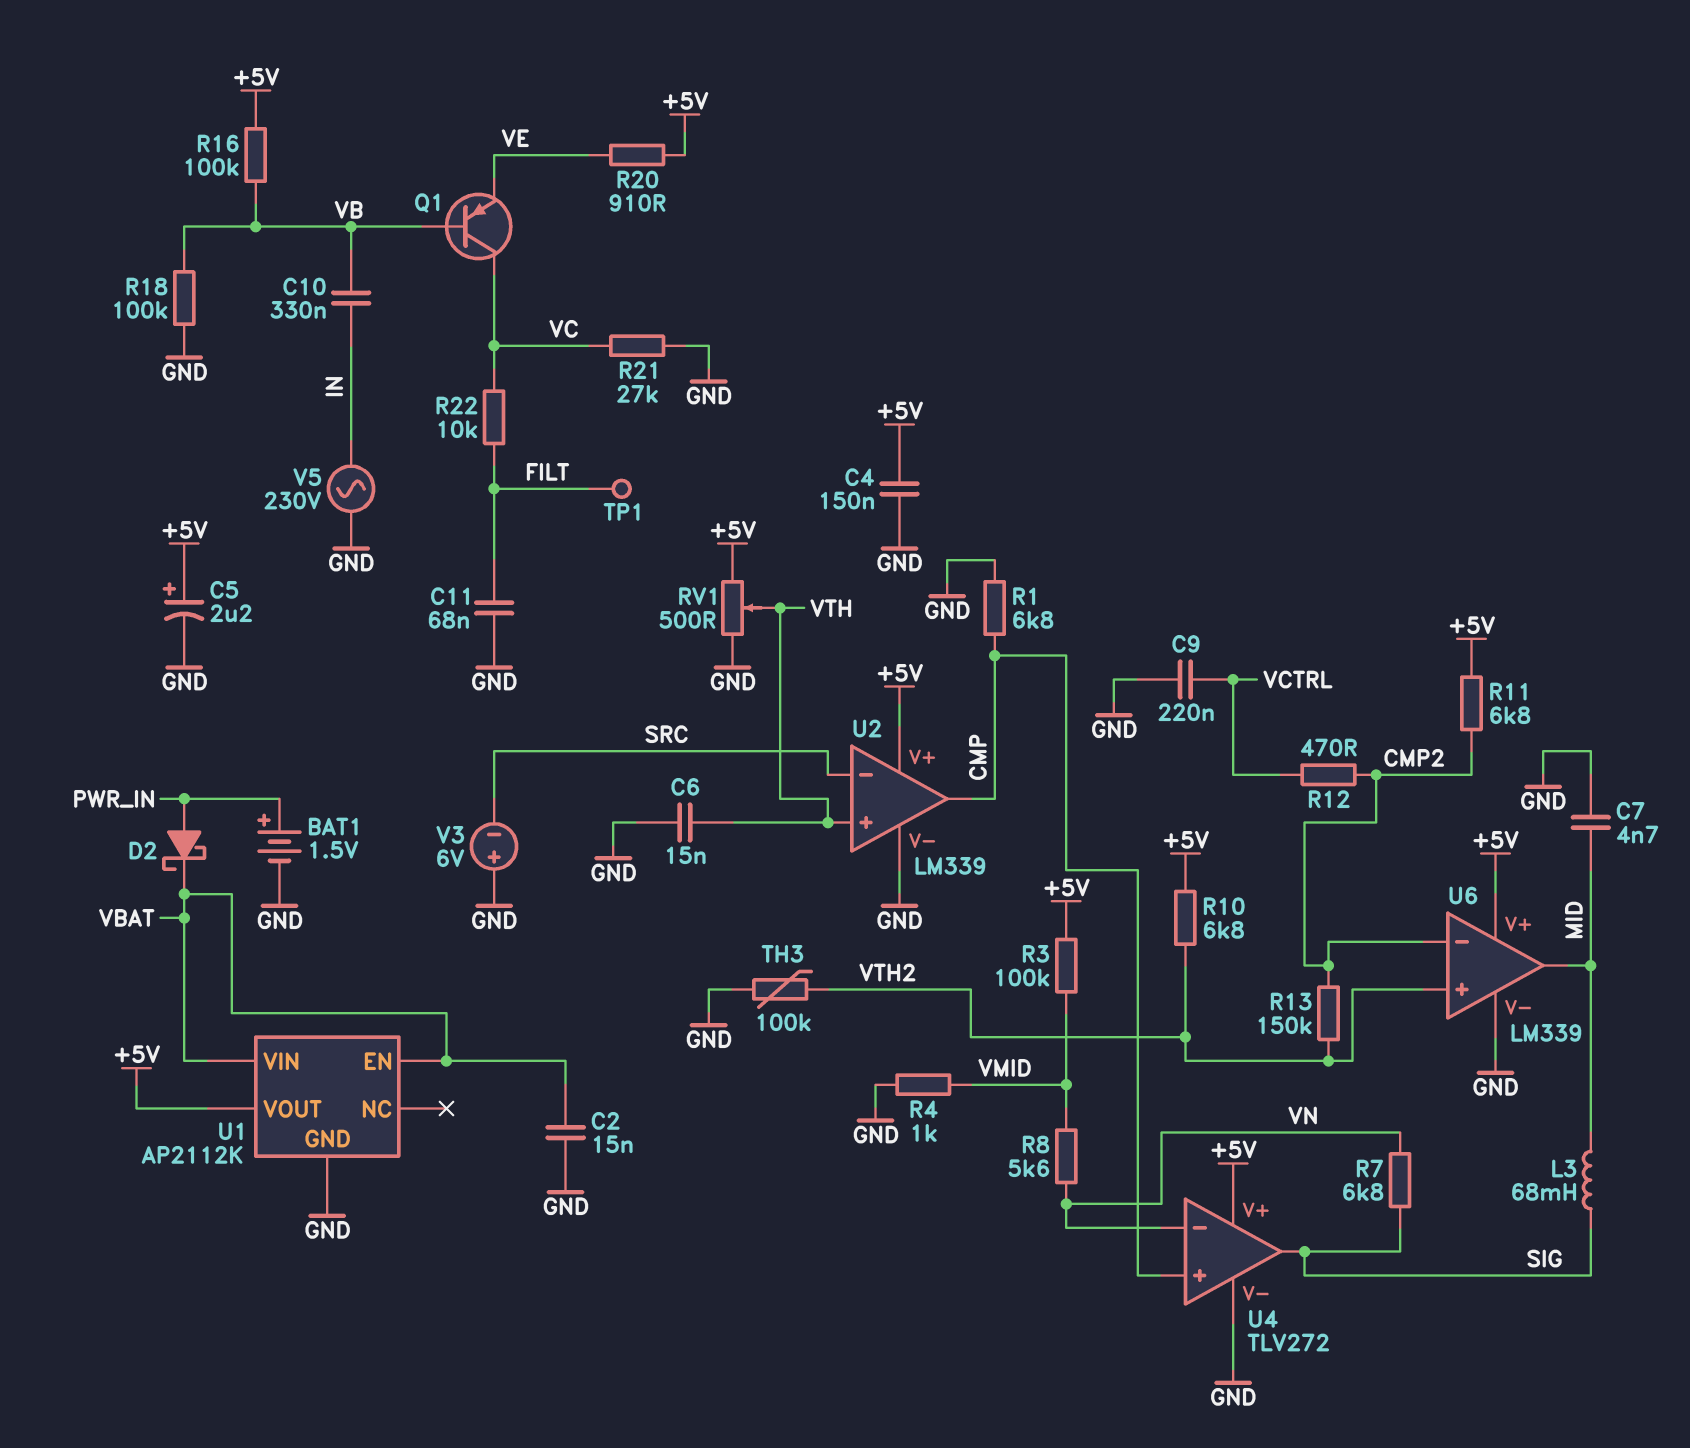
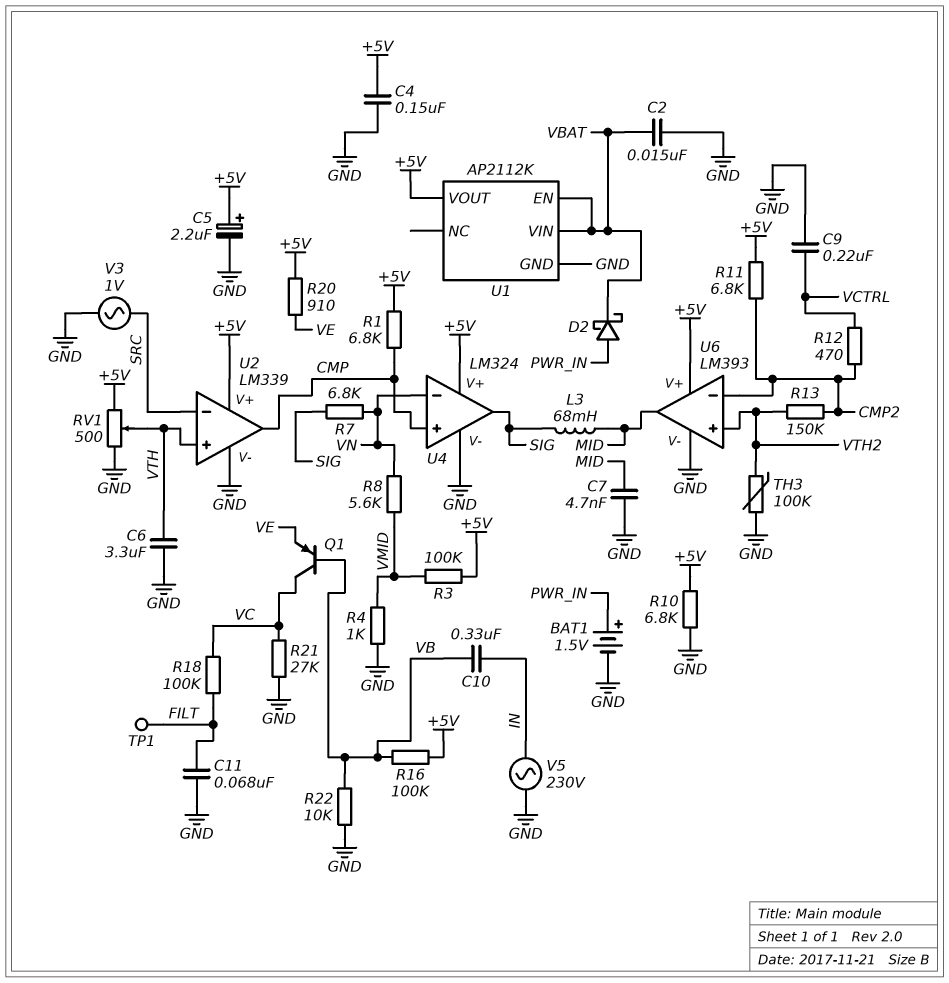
C6: 15nF (GND, VTH) -> 3.3uF (GND, VTH)
R1: 6.8k (CMP, GND) -> 6.8k (+5V, CMP)
R10: 6.8k (+5V, VTH2) -> 6.8k (+5V, GND)
R18: 100k (GND, VB) -> 100k (FILT, VC)
R22: 10k (FILT, VC) -> 10k (GND, VB)
U4: TLV272 -> LM324
U6: LM339 -> LM393
V3: 6V (plus GND, minus SRC) -> AC 1V (GND, SRC)

